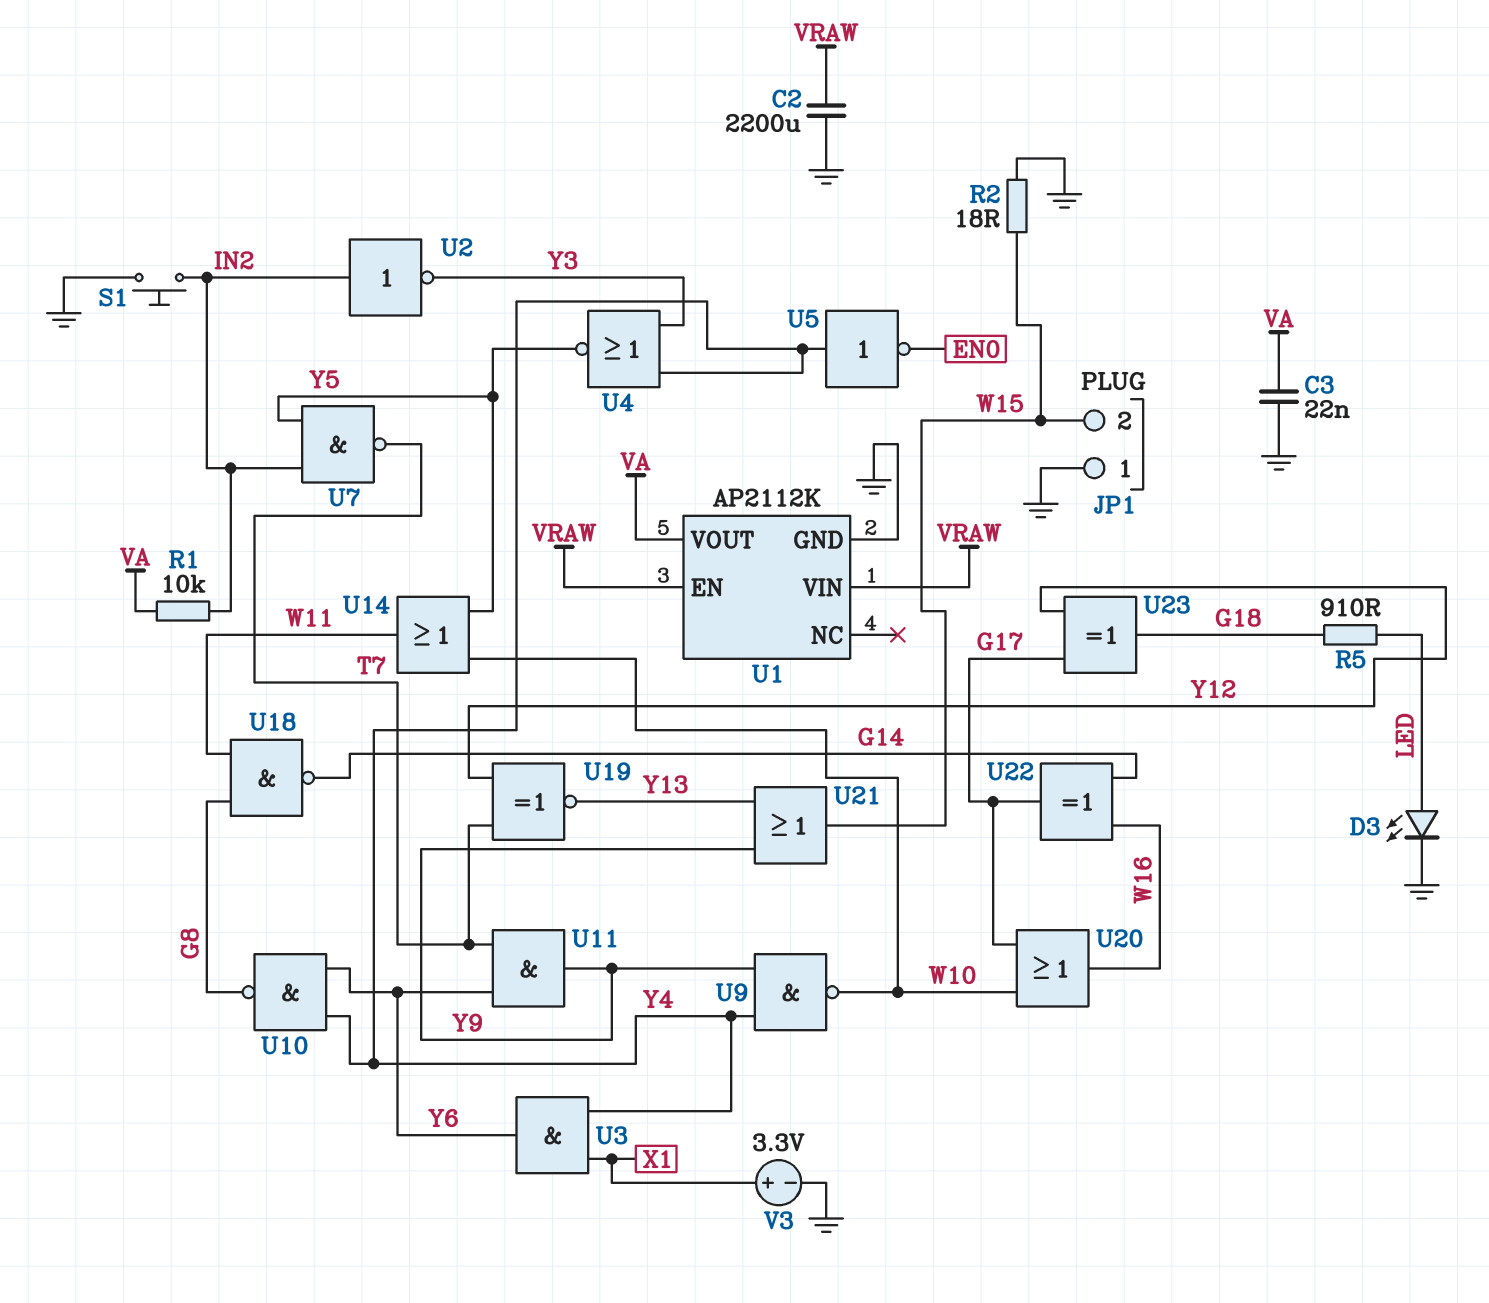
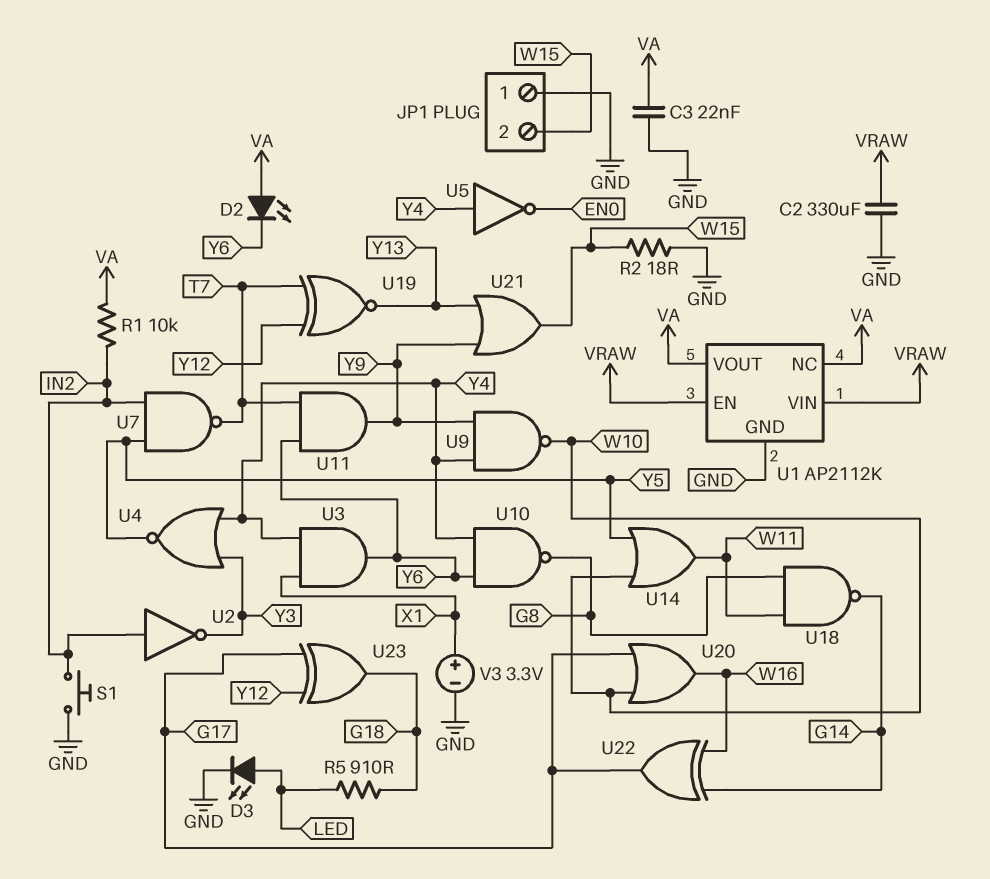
C2: 2200uF (GND, VRAW) -> 330uF (GND, VRAW)
D2: none -> LED (A VA, K Y6)
U1 pin NC: none -> VA

